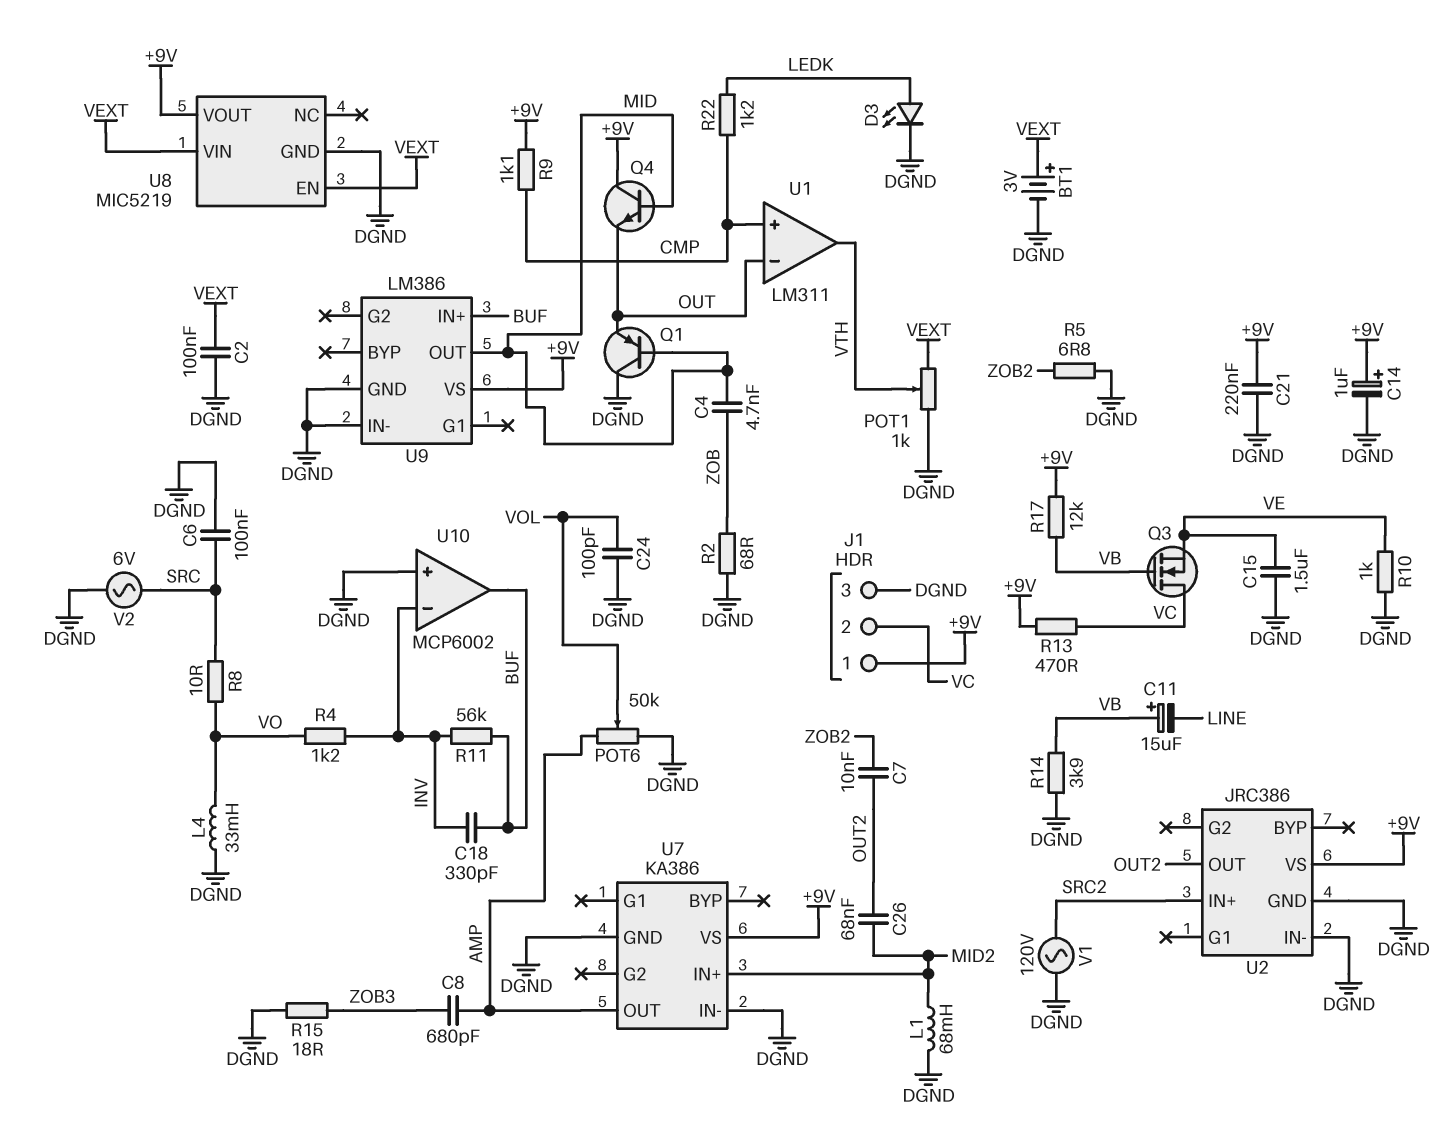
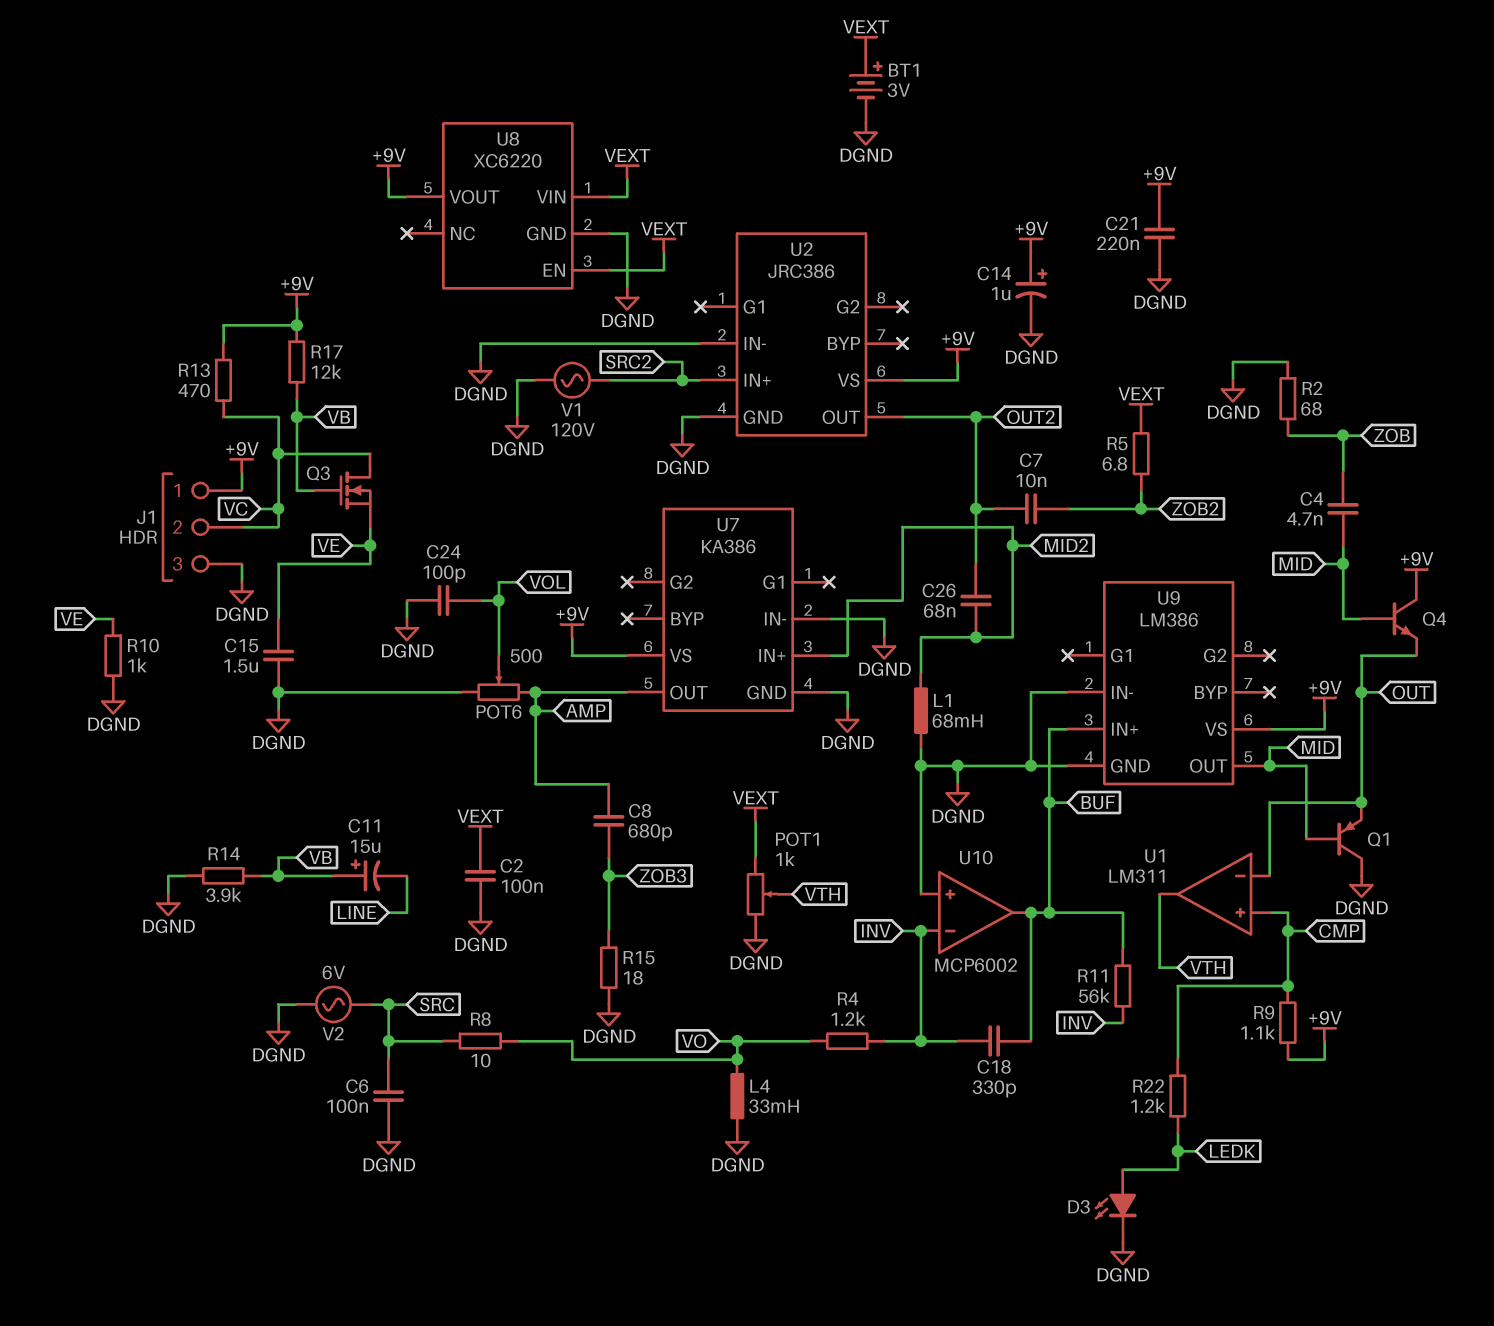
POT6: 50k (AMP, DGND, wiper VOL) -> 500 (AMP, DGND, wiper VOL)
R5: 6.8 (DGND, ZOB2) -> 6.8 (VEXT, ZOB2)
U8: MIC5219 -> XC6220

